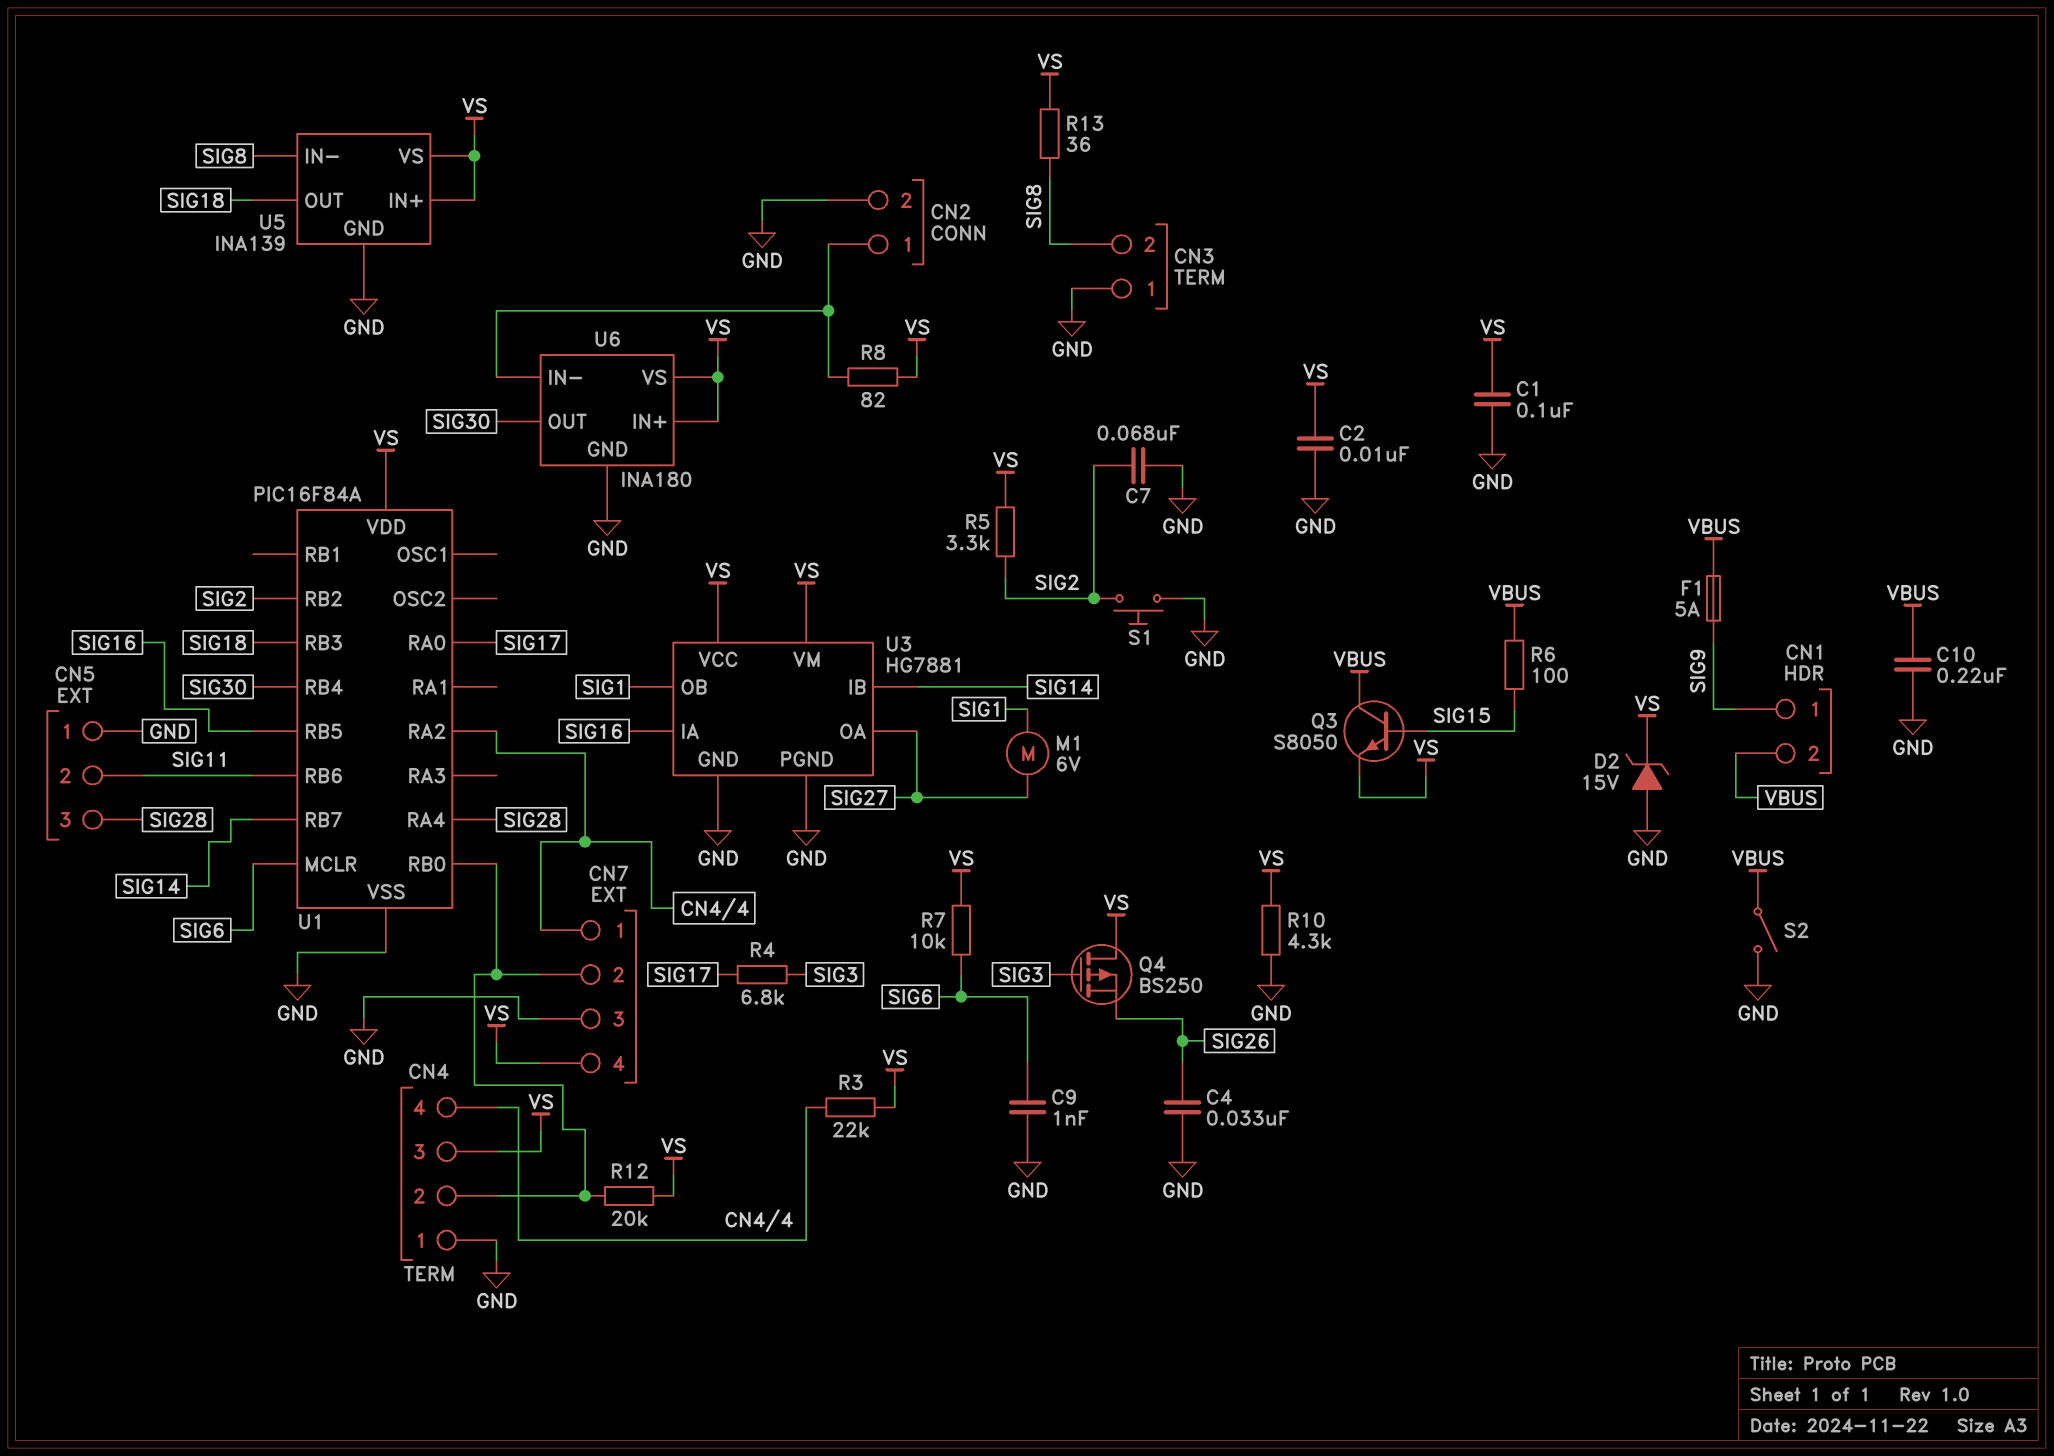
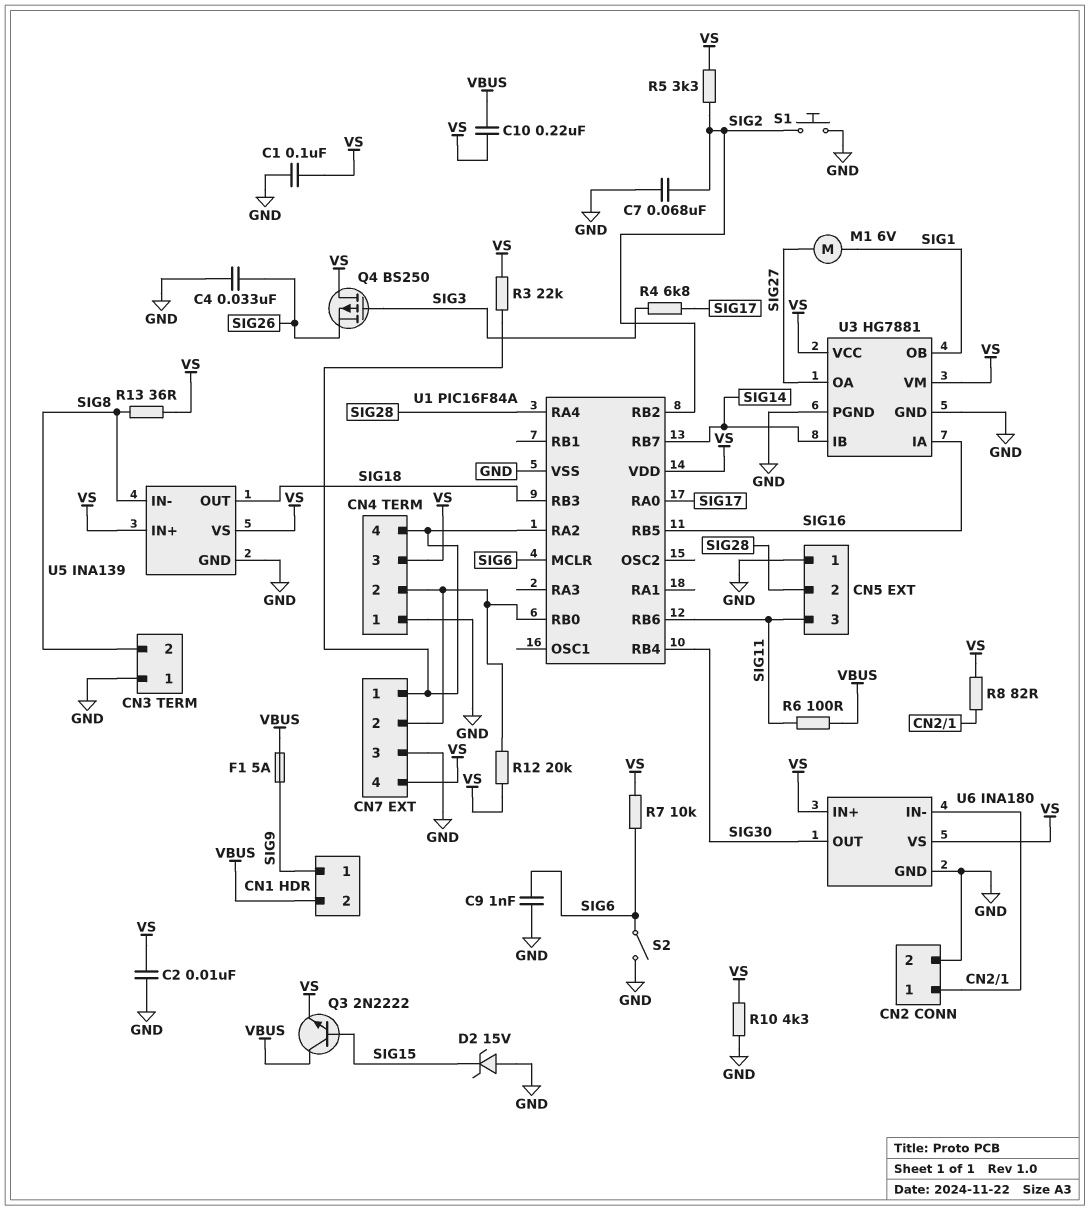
C10: 220nF (GND, VBUS) -> 220nF (VBUS, VS)
CN5 pin 2: SIG11 -> SIG28
CN5 pin 3: SIG28 -> SIG11
D2: zener 15V (A GND, K VS) -> zener 15V (A GND, K SIG15)
Q3: NPN S8050 (B SIG15, C VBUS, E VS) -> NPN 2N2222 (B SIG15, C VBUS, E VS)
R6: 100 (SIG15, VBUS) -> 100 (SIG11, VBUS)
S2: switch (GND, VBUS) -> switch (GND, SIG6)

